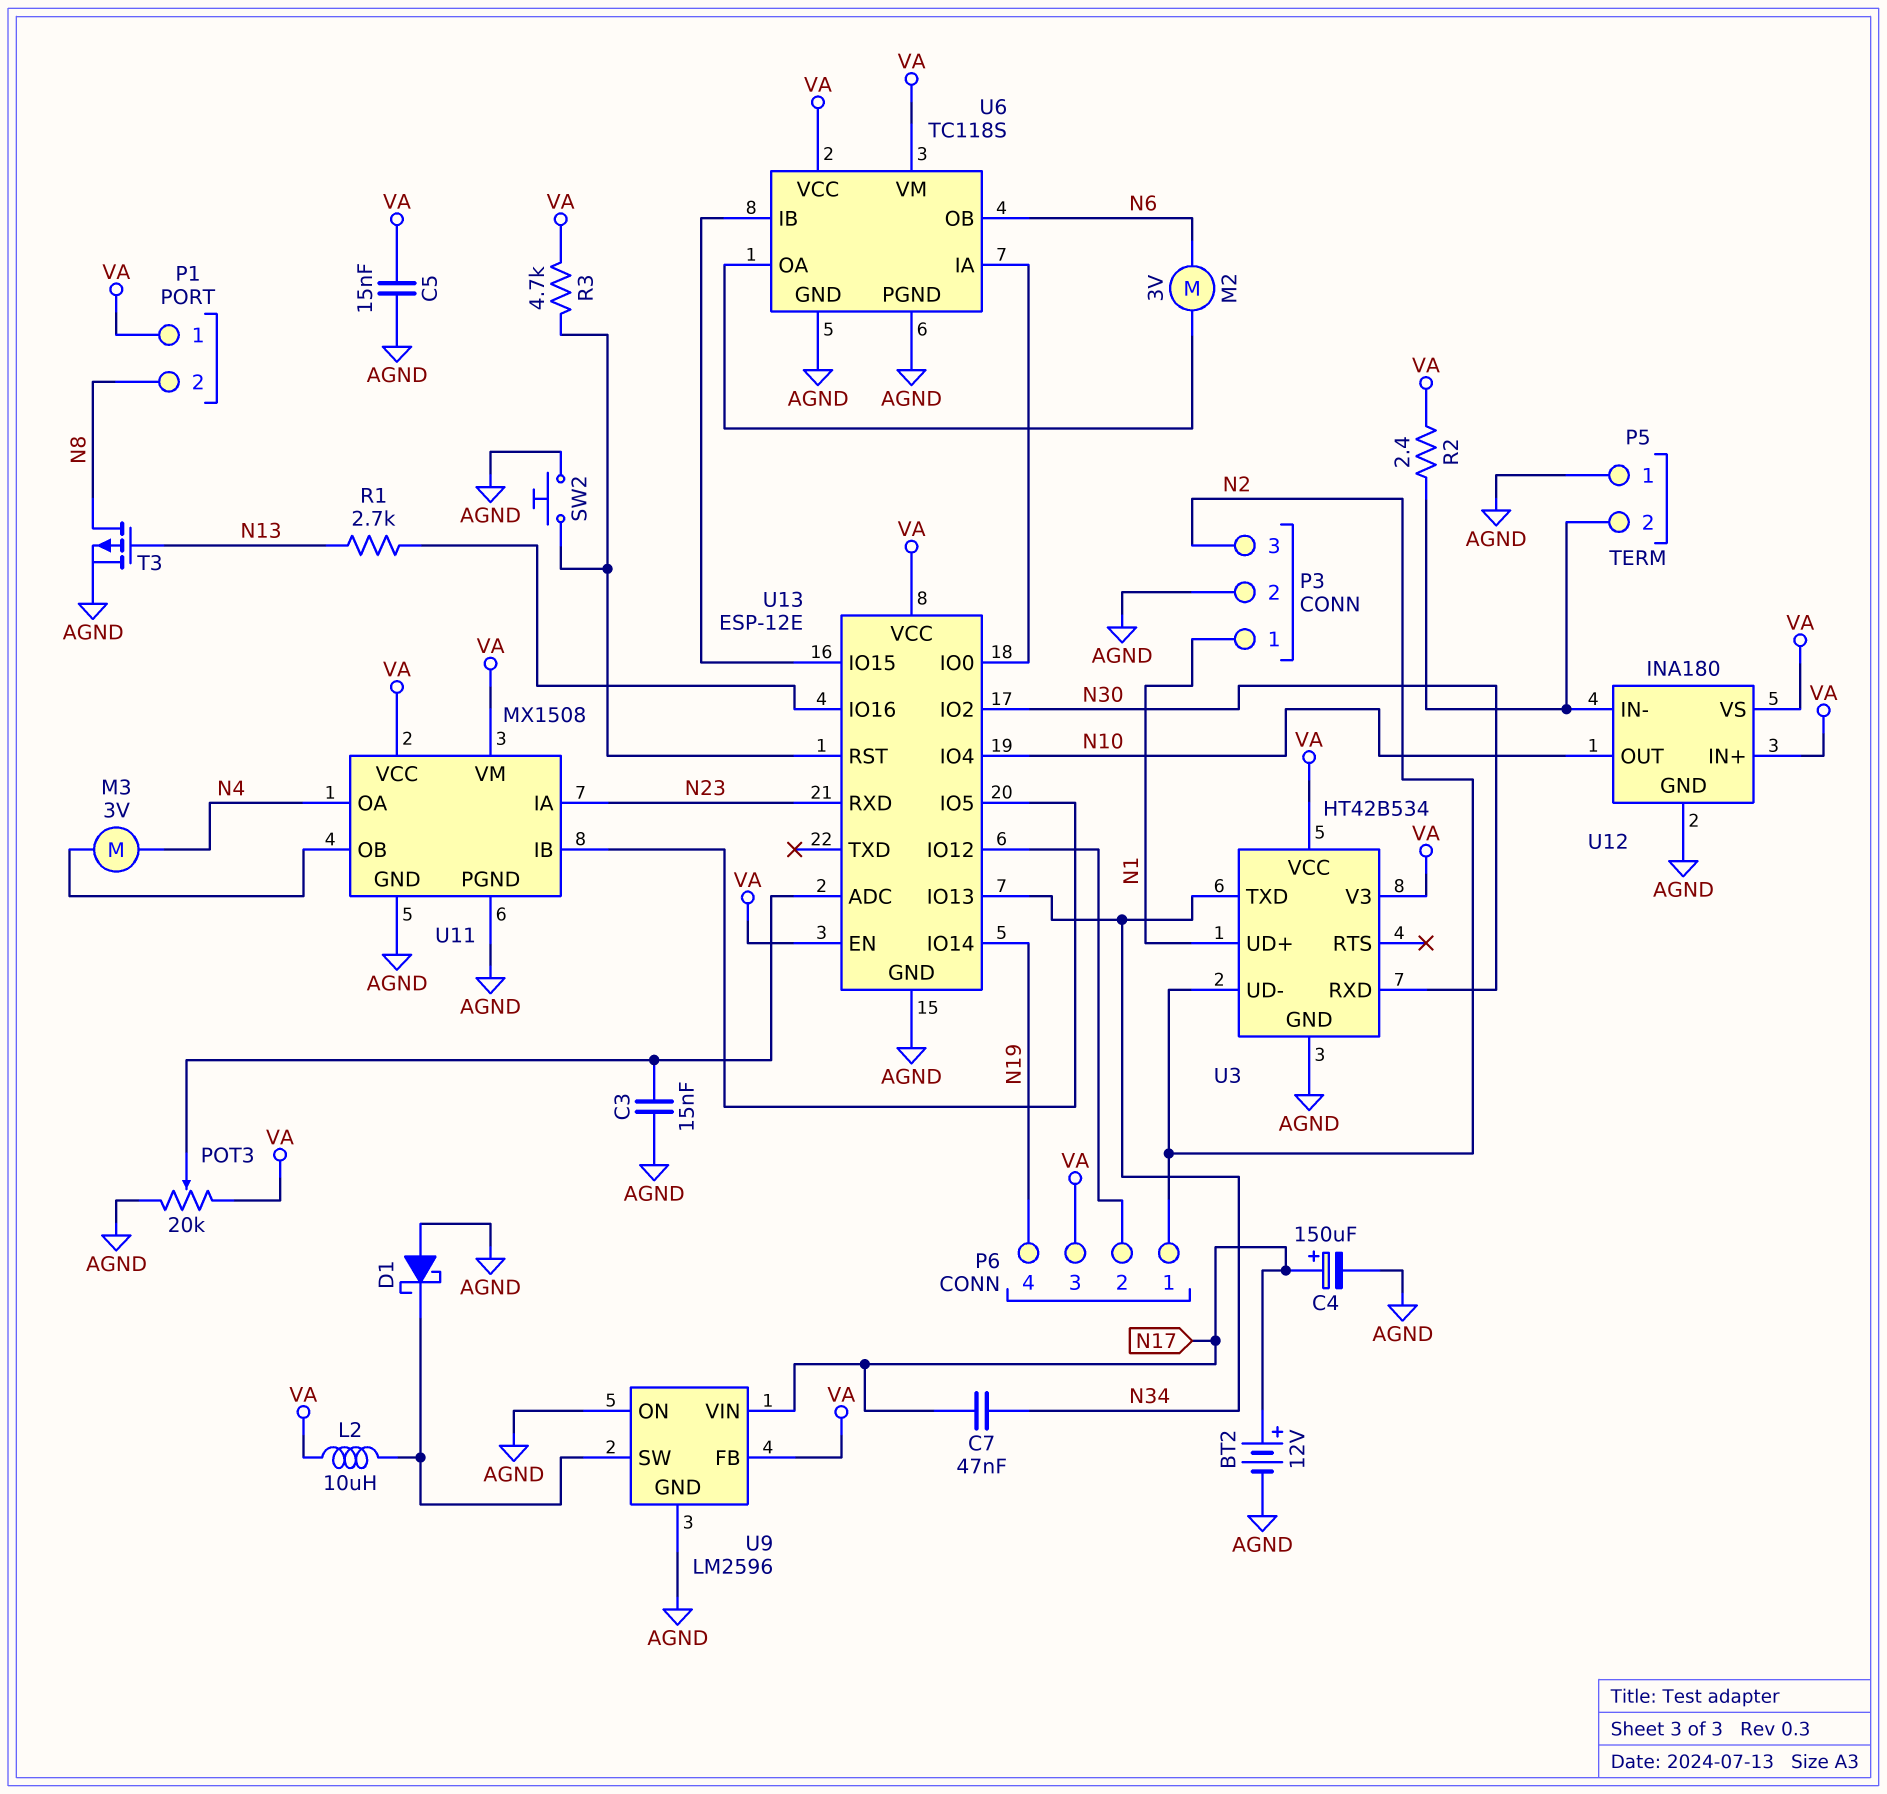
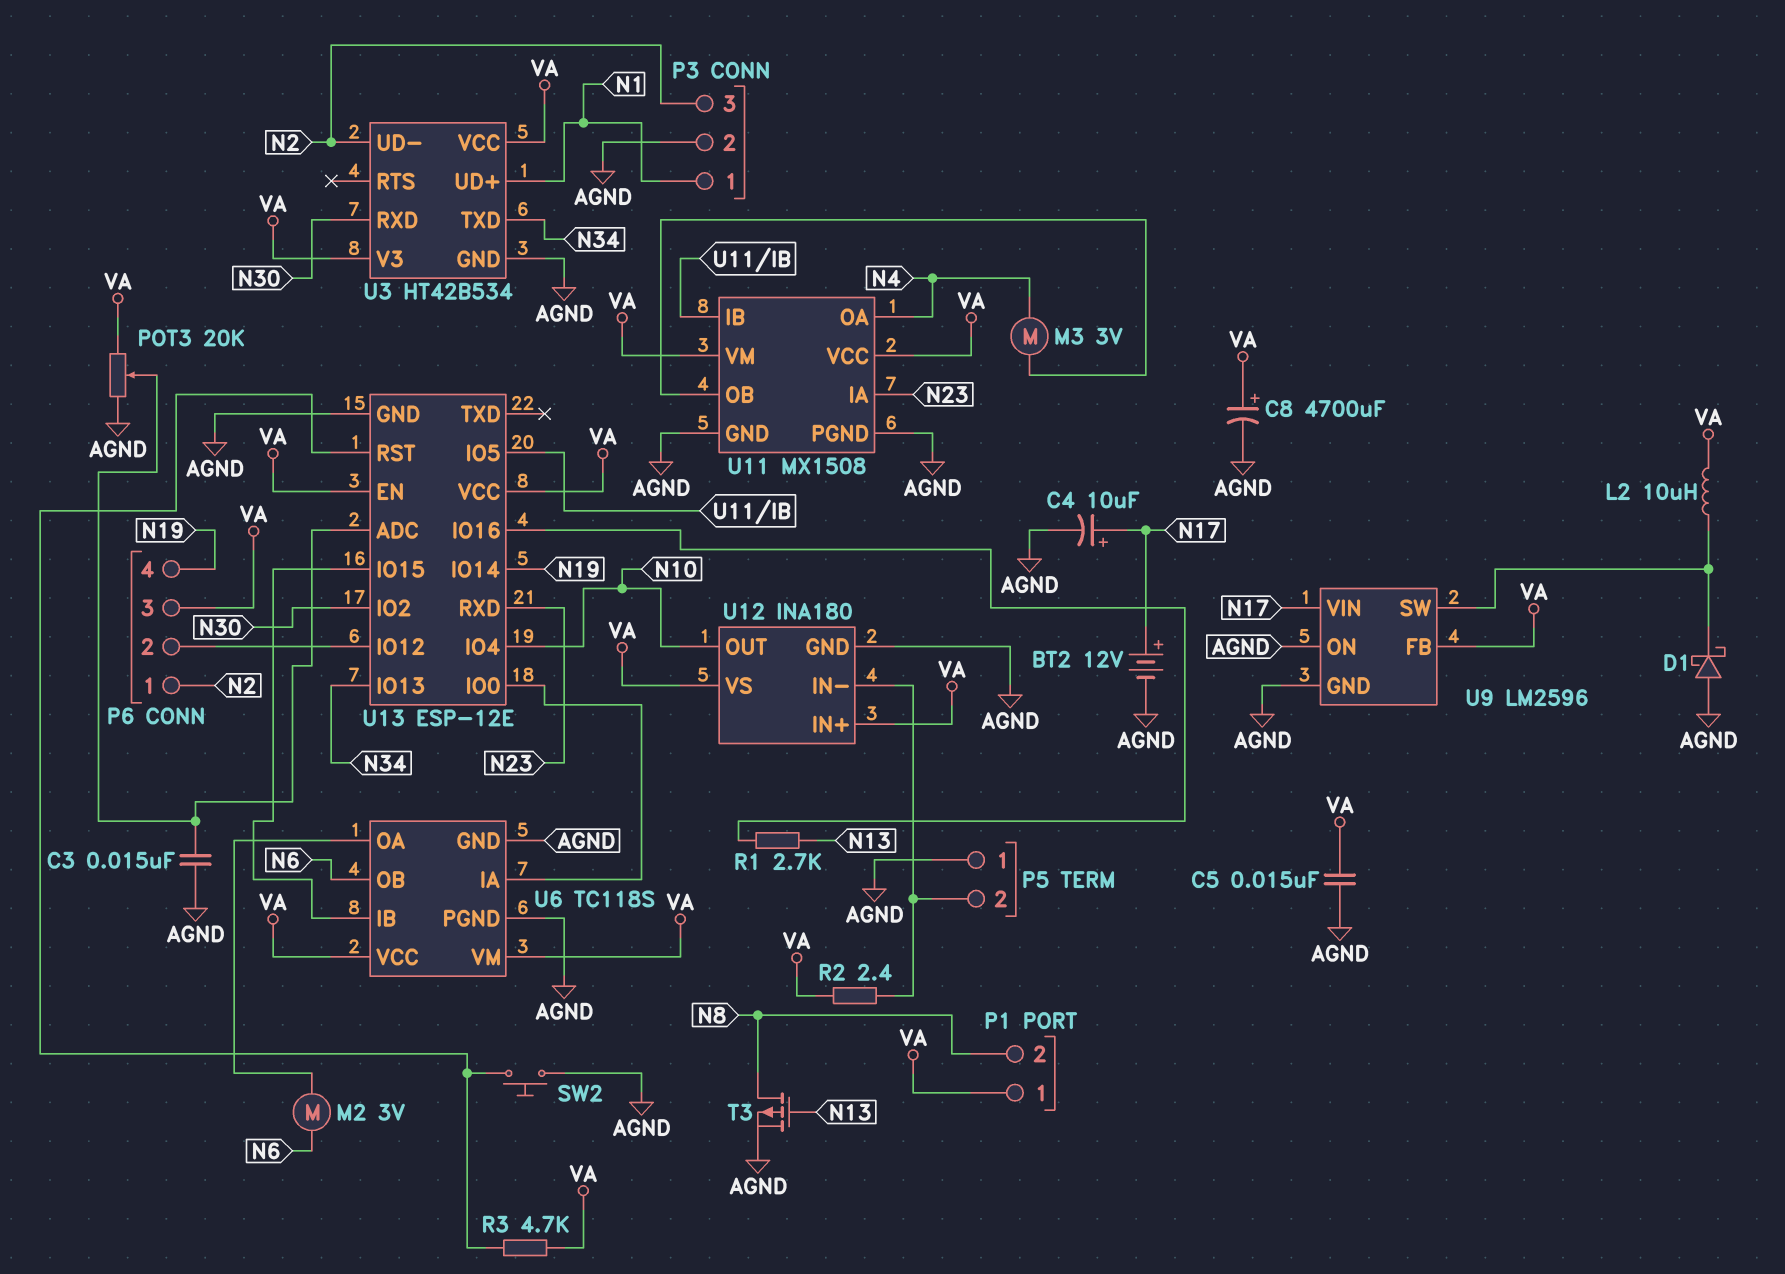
C4: 150uF (plus N17, minus AGND) -> 10uF (plus N17, minus AGND)
C7: 47nF (N17, N34) -> none
C8: none -> 4700uF (plus VA, minus AGND)

